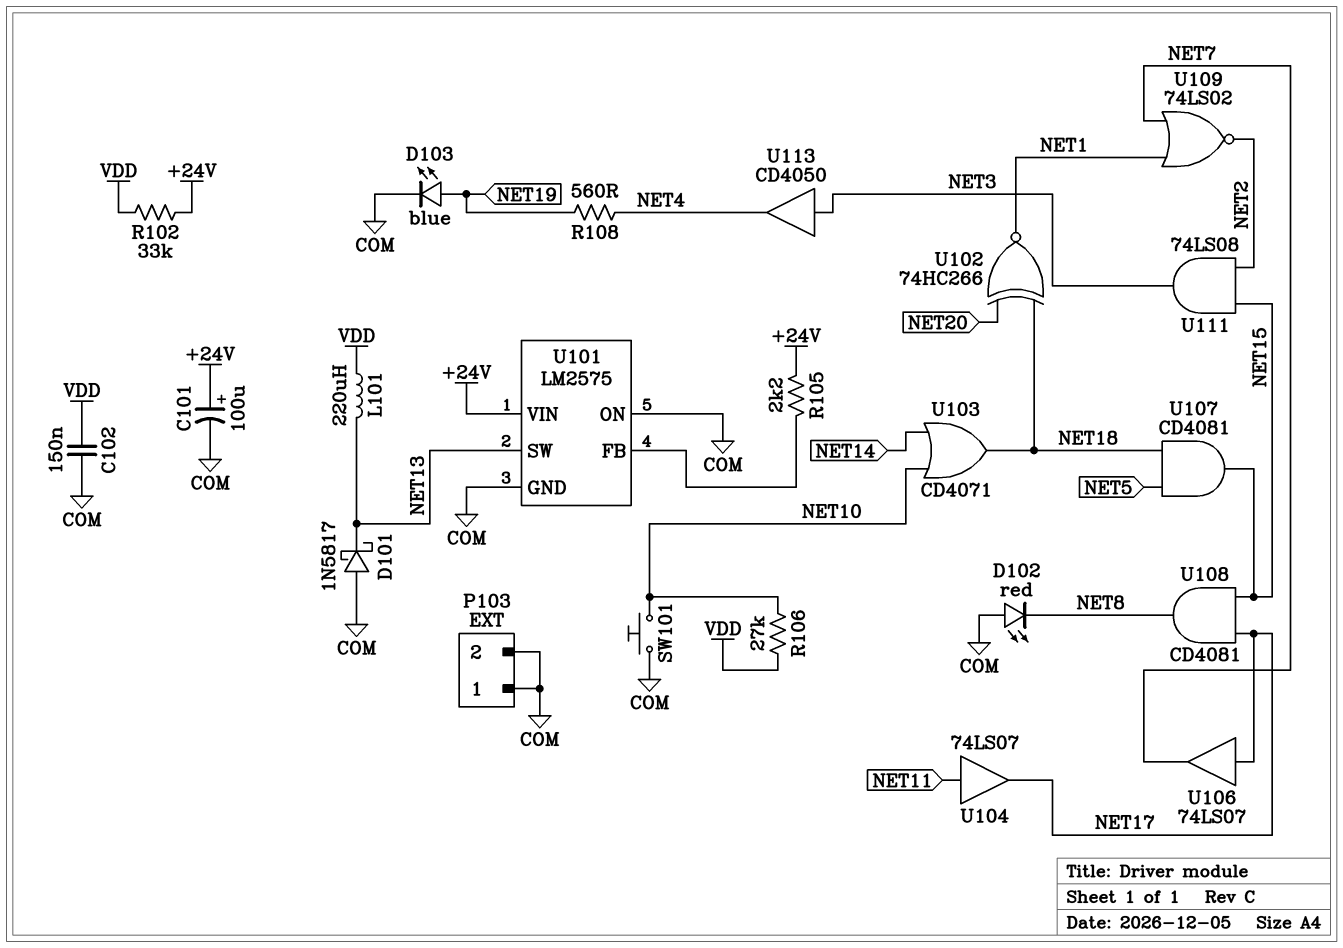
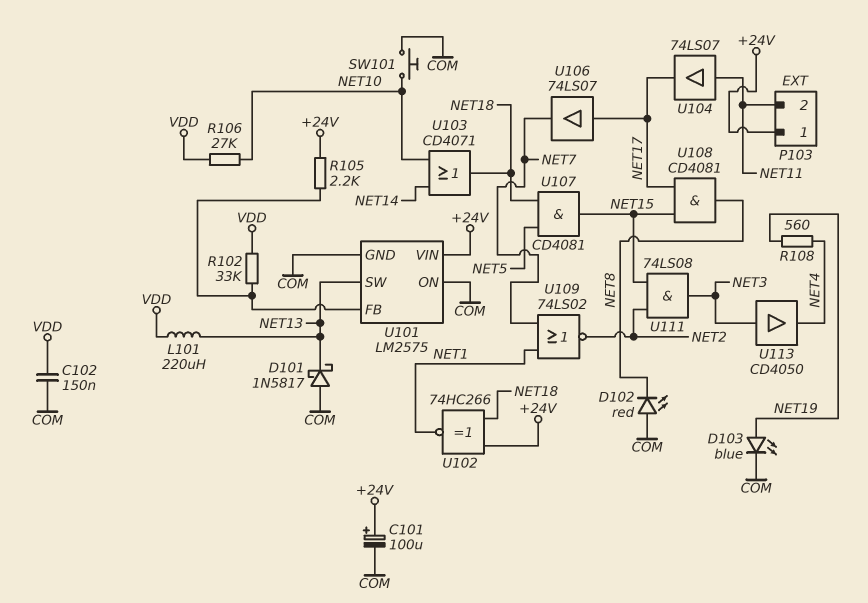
P103 pin 1: COM -> +24V
P103 pin 2: COM -> NET11
R102: 33k (+24V, VDD) -> 33k (U101/FB, VDD)
U102: XNOR 74HC266 (in NET18, in NET20, out NET1) -> XNOR 74HC266 (in +24V, in NET18, out NET1)

